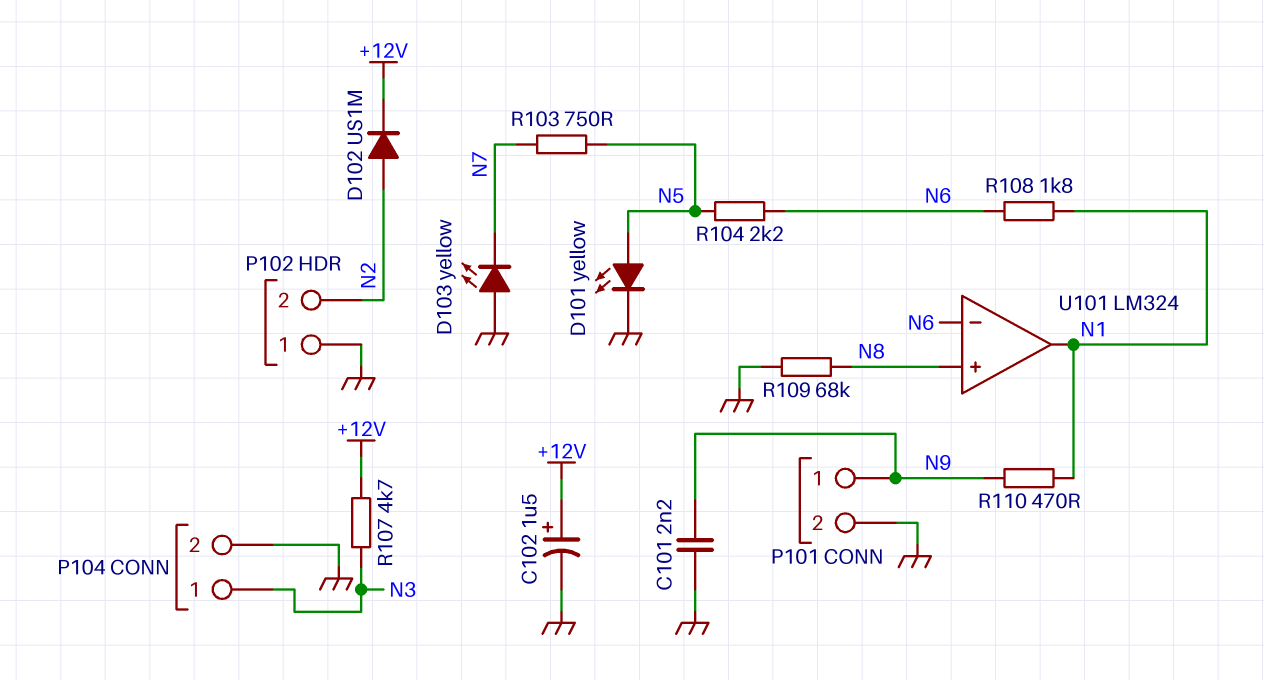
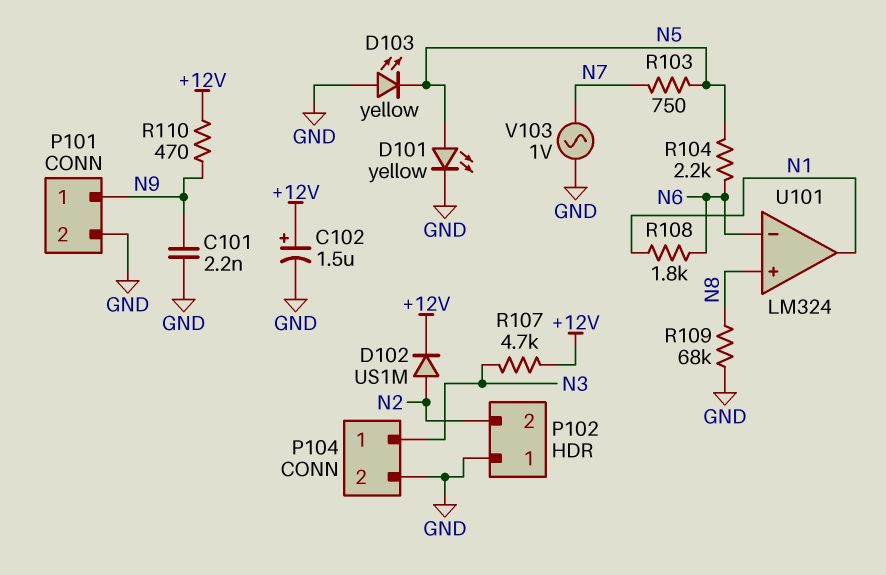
D103: LED yellow (A GND, K N7) -> LED yellow (A GND, K N5)
R110: 470 (N1, N9) -> 470 (+12V, N9)
V103: none -> AC 1V (GND, N7)

